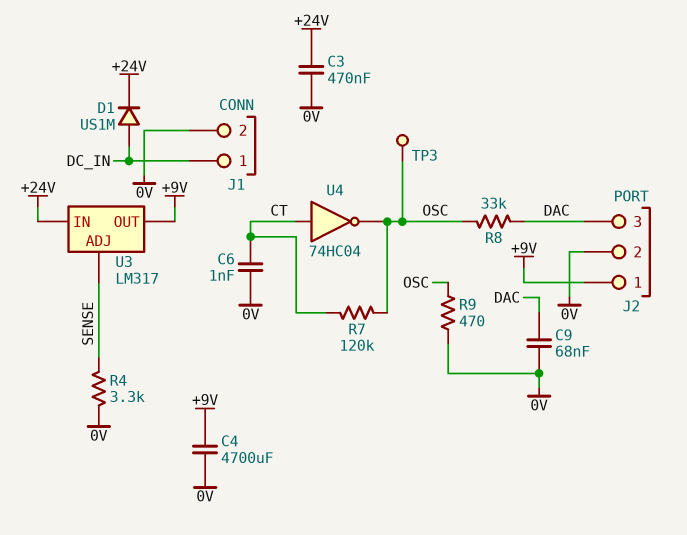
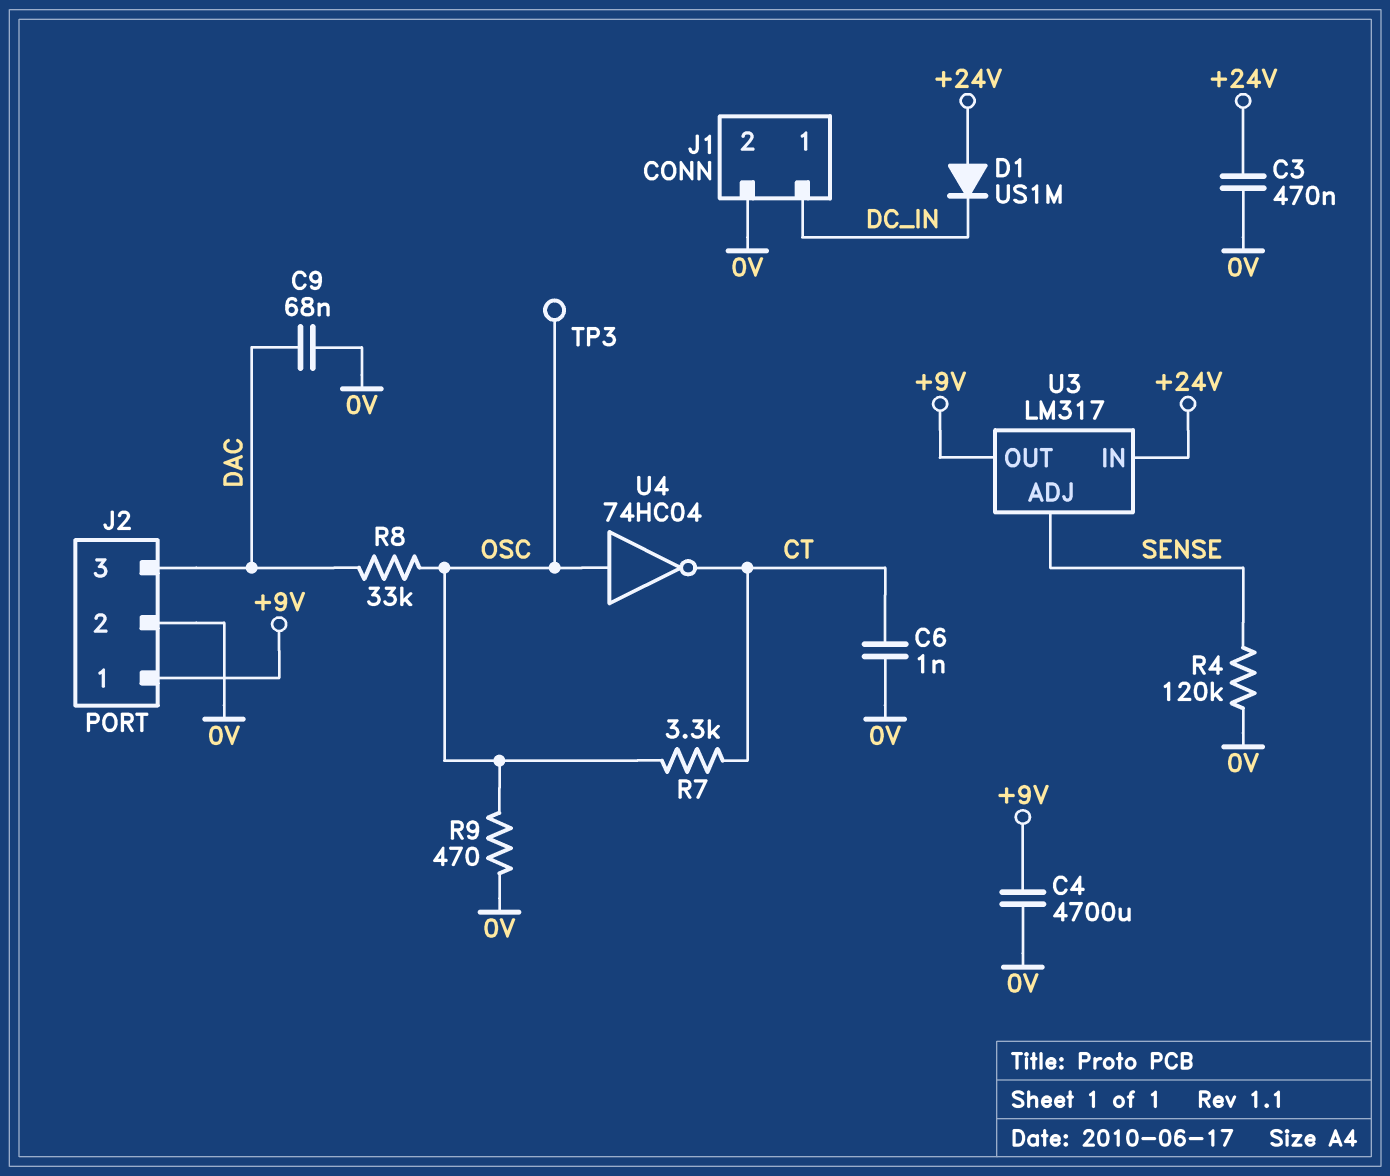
D1: diode US1M (A DC_IN, K +24V) -> diode US1M (A +24V, K DC_IN)
R4: 3.3k (0V, SENSE) -> 120k (0V, SENSE)
R7: 120k (CT, OSC) -> 3.3k (CT, OSC)
U4: NOT 74HC04 (in CT, out OSC) -> NOT 74HC04 (in OSC, out CT)

